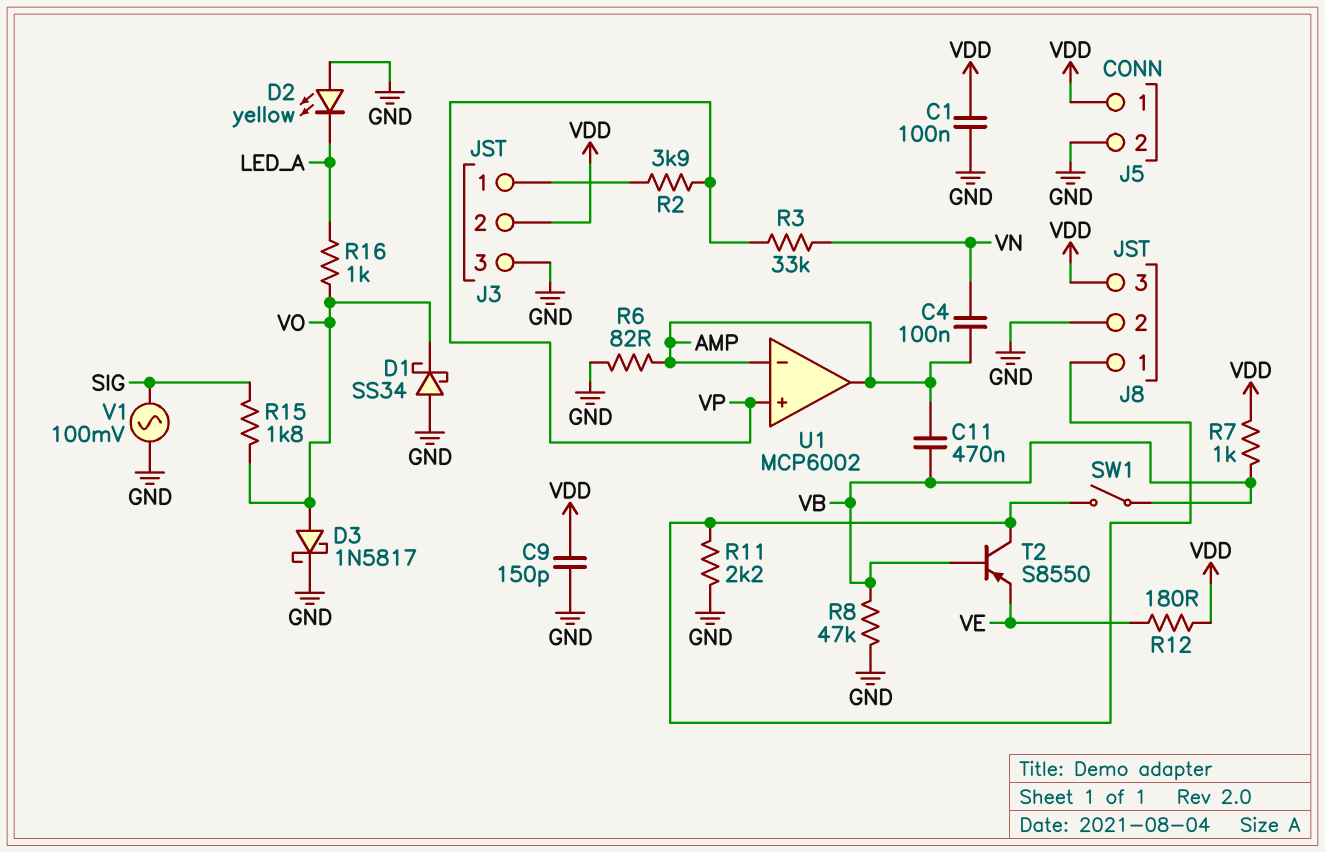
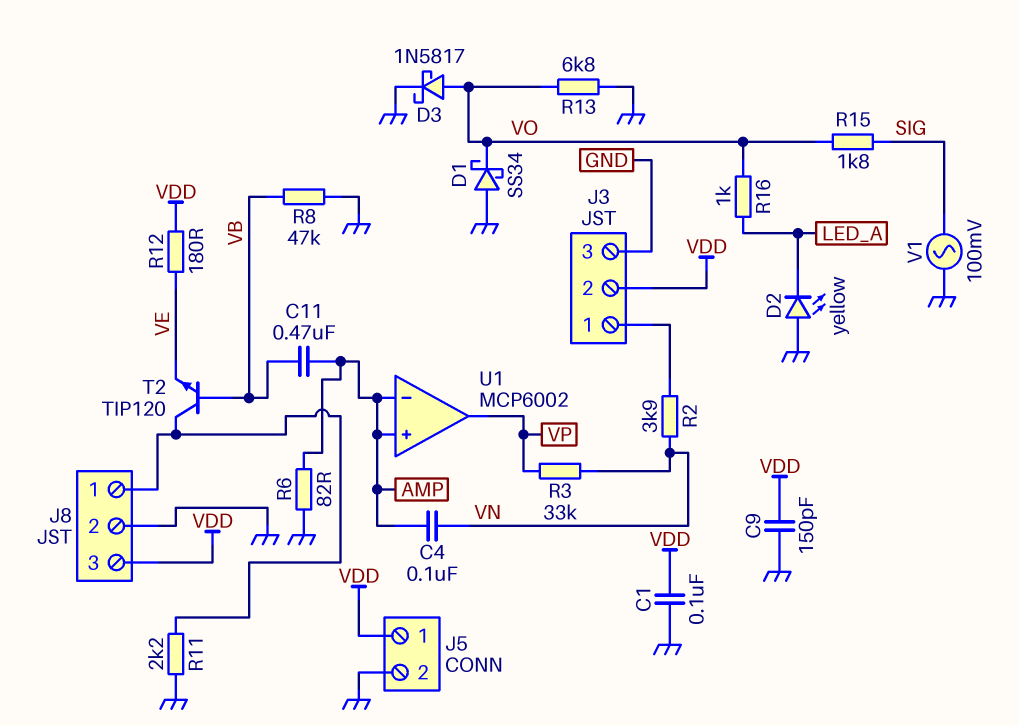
R2: 3.9k (J3/1, VP) -> 3.9k (J3/1, VN)
R7: 1k (VB, VDD) -> none
R13: none -> 6.8k (GND, VO)
SW1: switch (J8/1, VB) -> none
T2: PNP S8550 (B VB, C J8/1, E VE) -> NPN TIP120 (B VB, C J8/1, E VE)
U1 pin in+: VP -> AMP
U1 pin out: AMP -> VP

